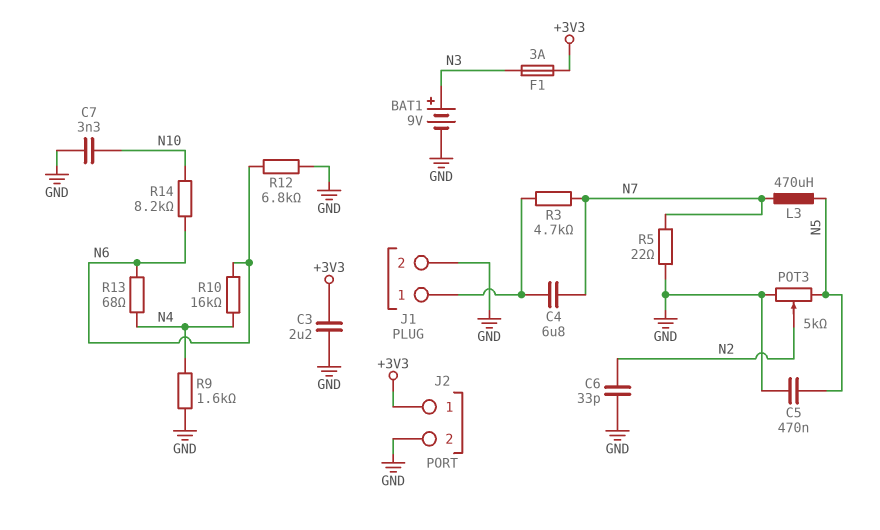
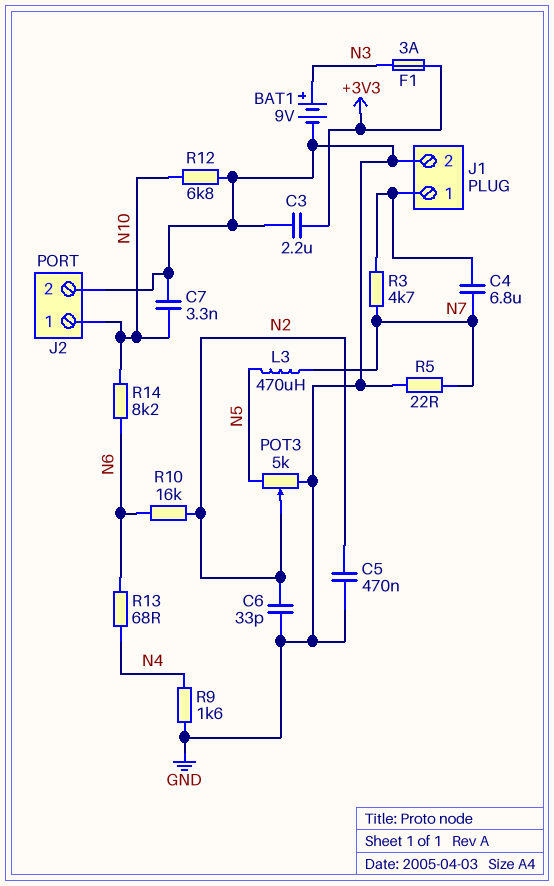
C5: 470nF (GND, N5) -> 470nF (GND, N2)
J2 pin 1: +3V3 -> N10
R10: 16k (N4, N6) -> 16k (N2, N6)
R12: 6.8k (GND, N6) -> 6.8k (GND, N10)

